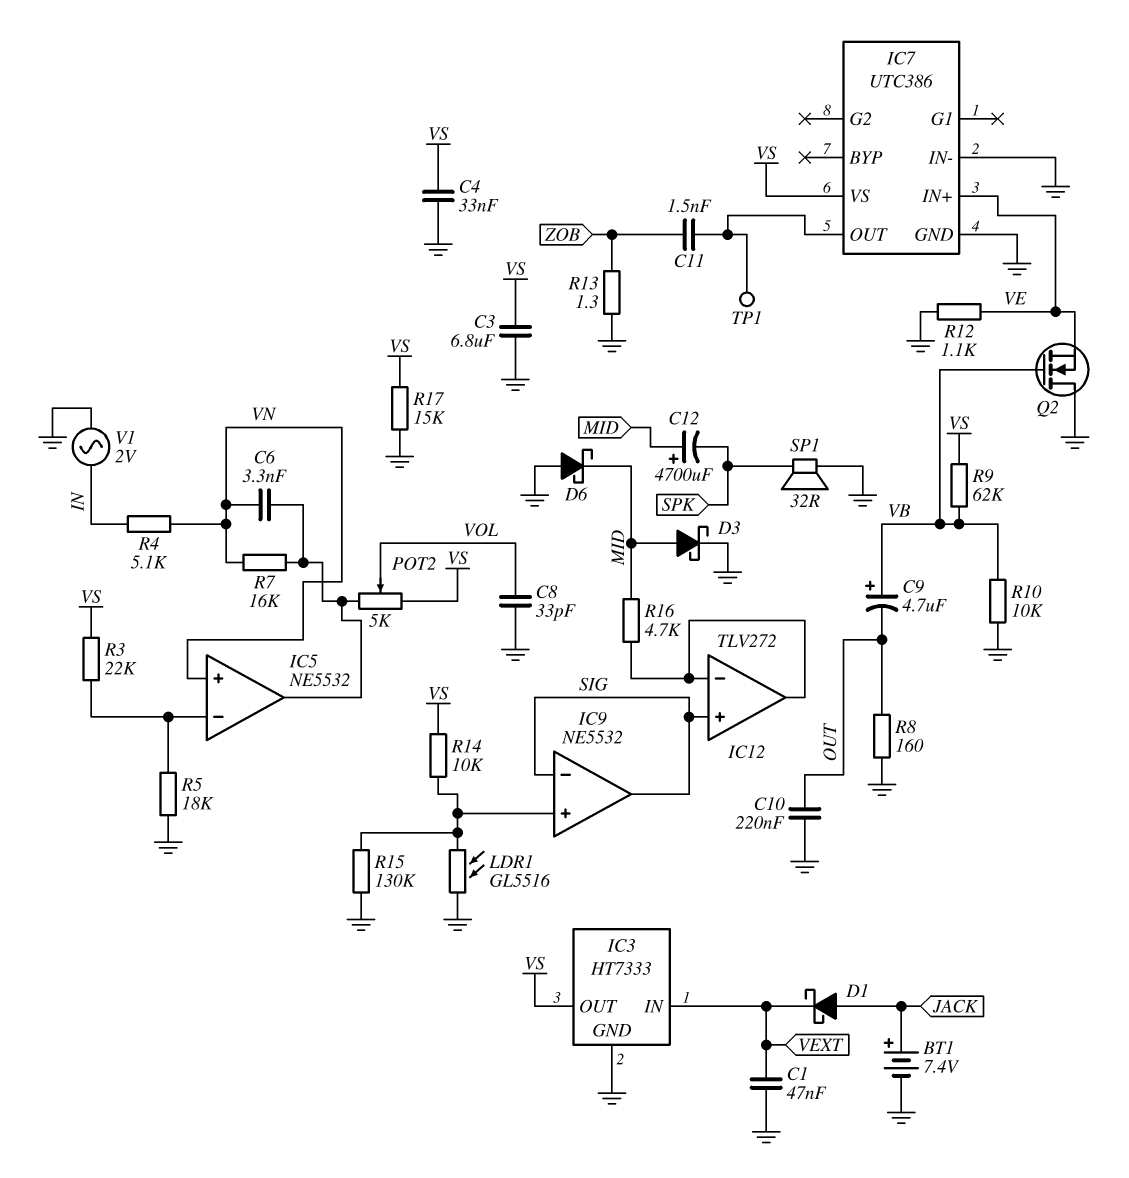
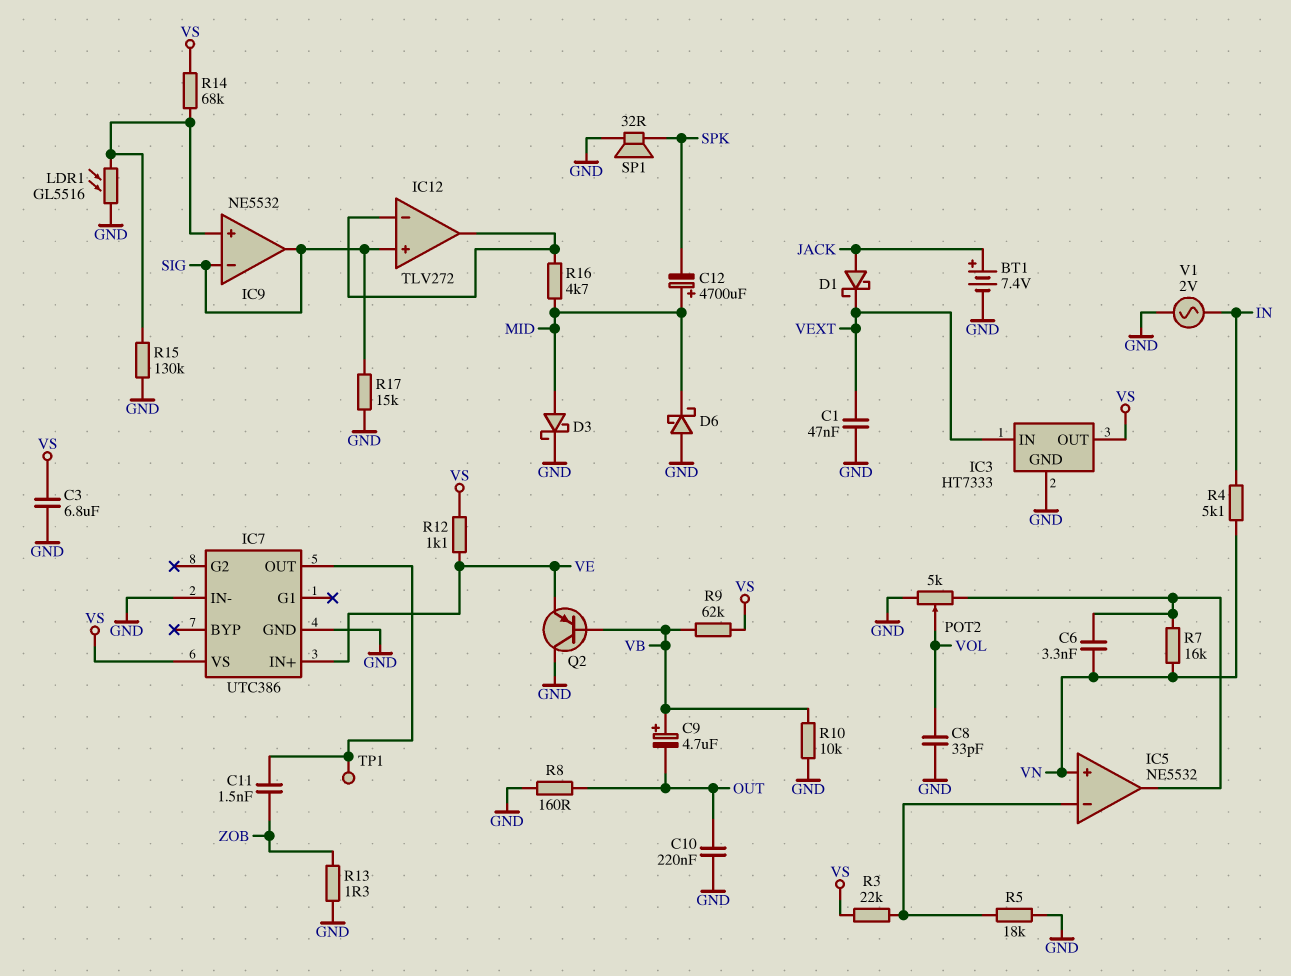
C4: 33nF (GND, VS) -> none
POT2: 5k (IC5/out, VS, wiper VOL) -> 5k (GND, IC5/out, wiper VOL)
Q2: NMOS (G VB, D GND, S VE) -> PNP (B VB, C GND, E VE)
R12: 1.1k (GND, VE) -> 1.1k (VE, VS)
R14: 10k (IC9/in+, VS) -> 68k (IC9/in+, VS)
R17: 15k (GND, VS) -> 15k (GND, SIG)

